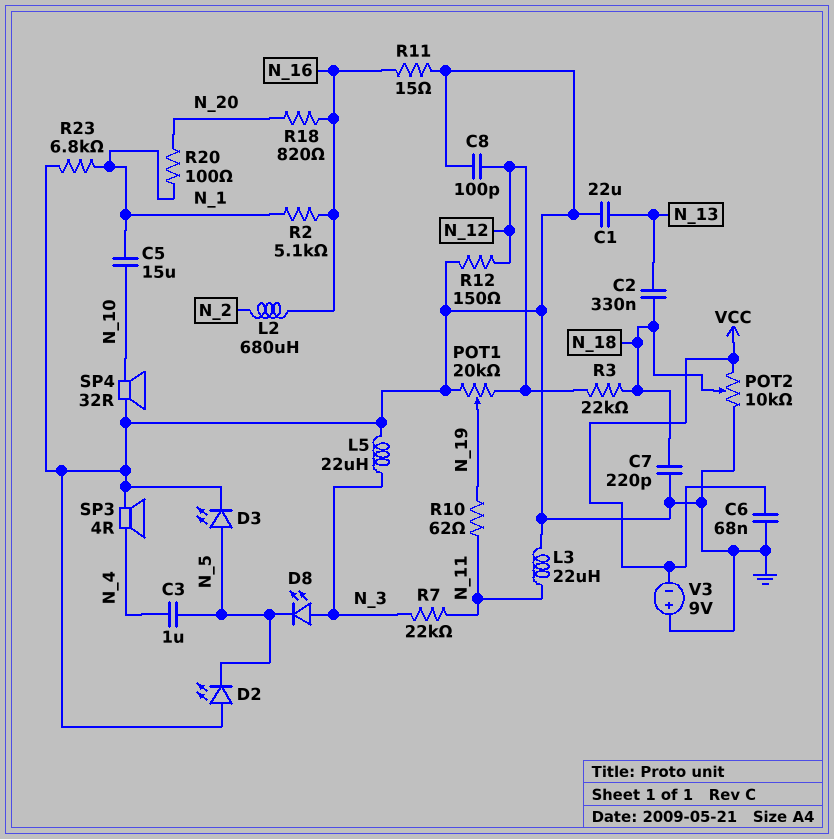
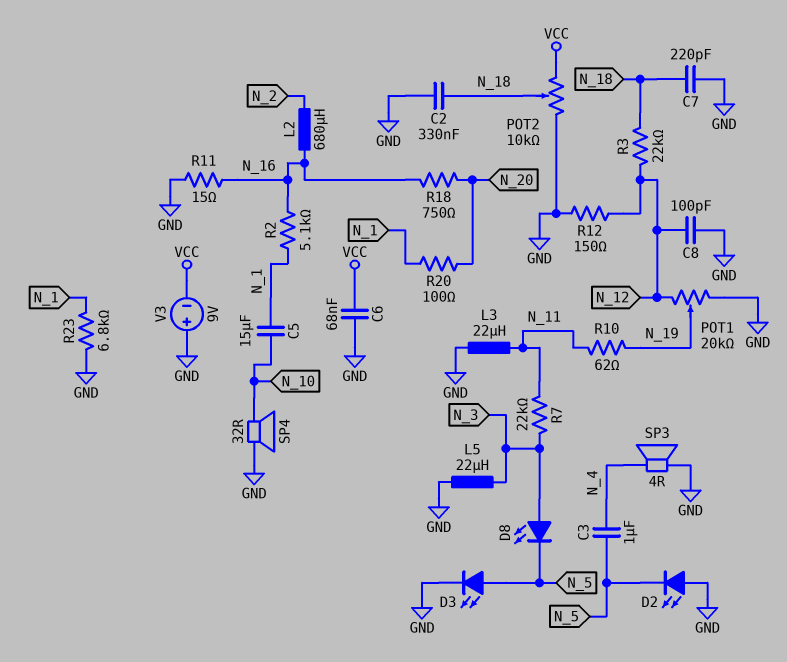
C1: 22uF (GND, N_13) -> none
C2: 330nF (N_13, N_18) -> 330nF (GND, N_18)
R18: 820 (N_16, N_20) -> 750 (N_16, N_20)

